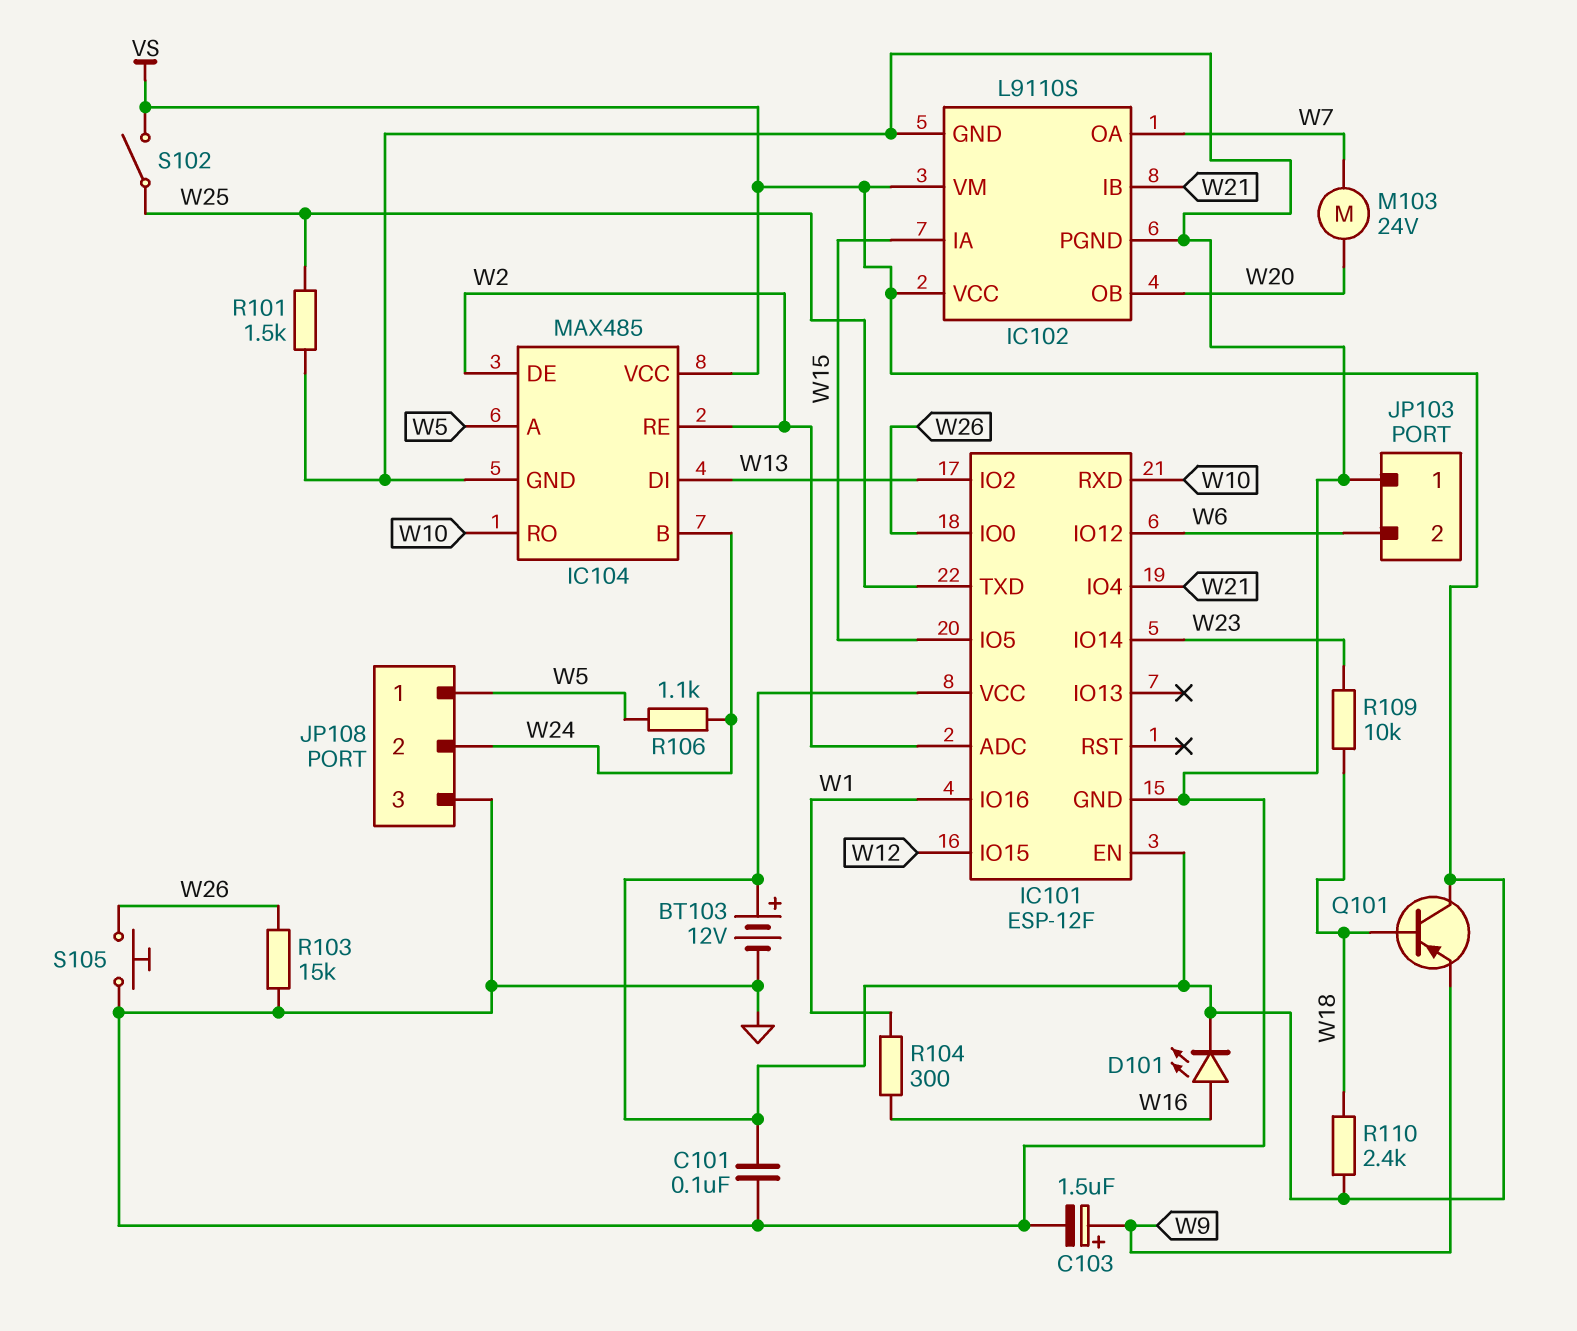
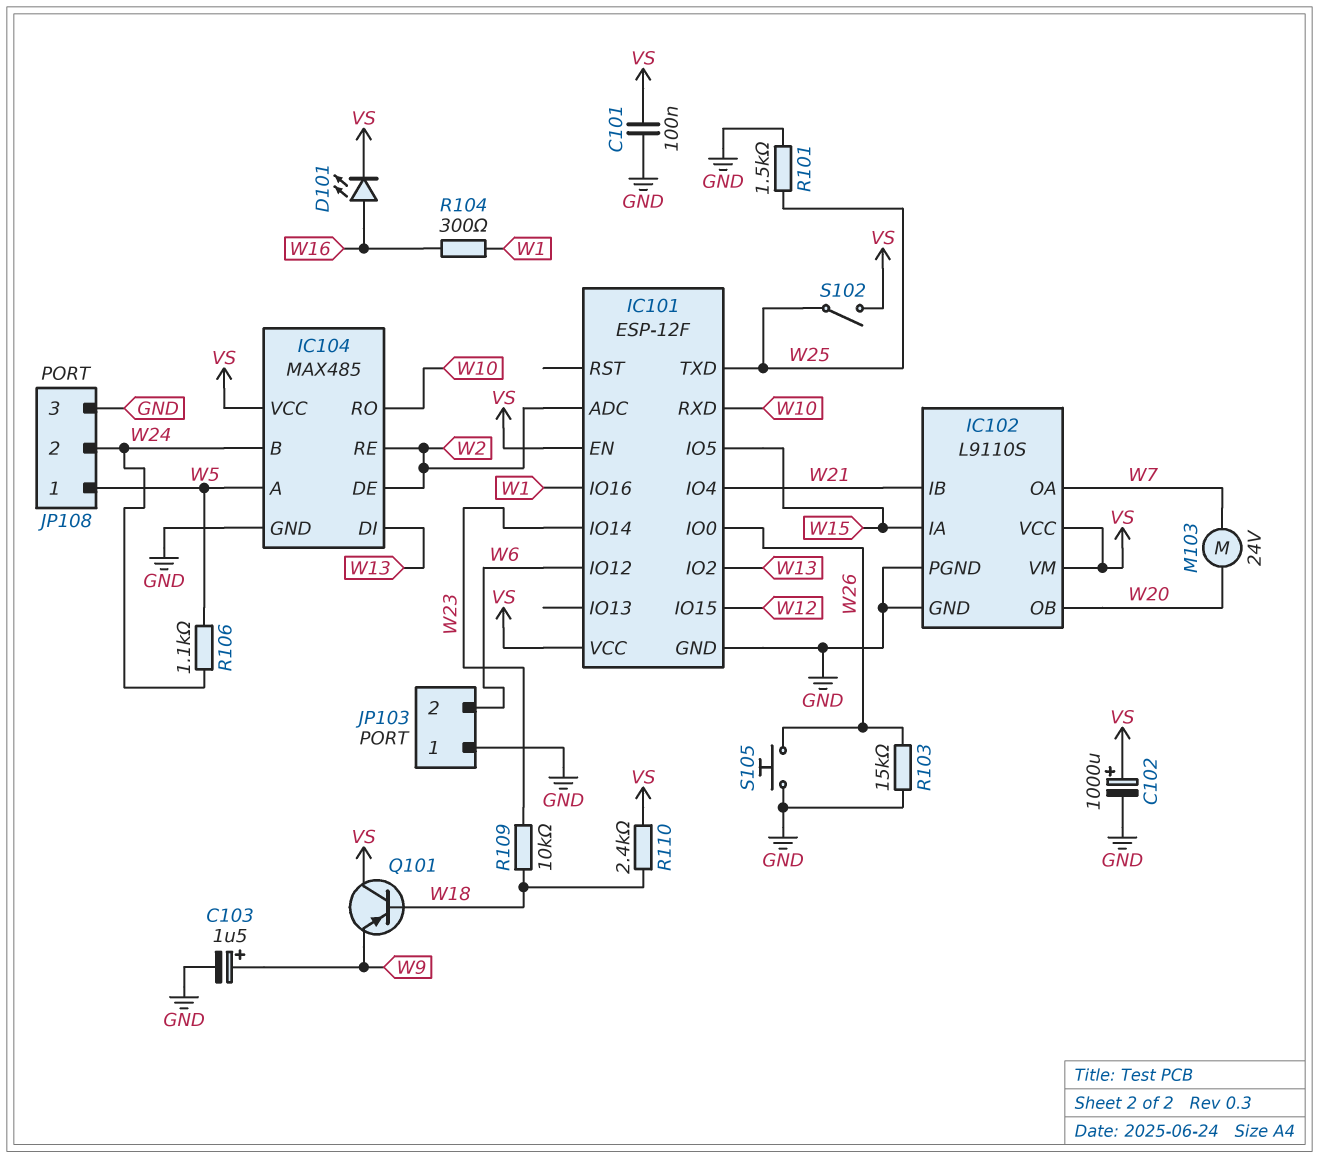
BT103: 12V (plus VS, minus GND) -> none
C102: none -> 1000uF (plus VS, minus GND)

